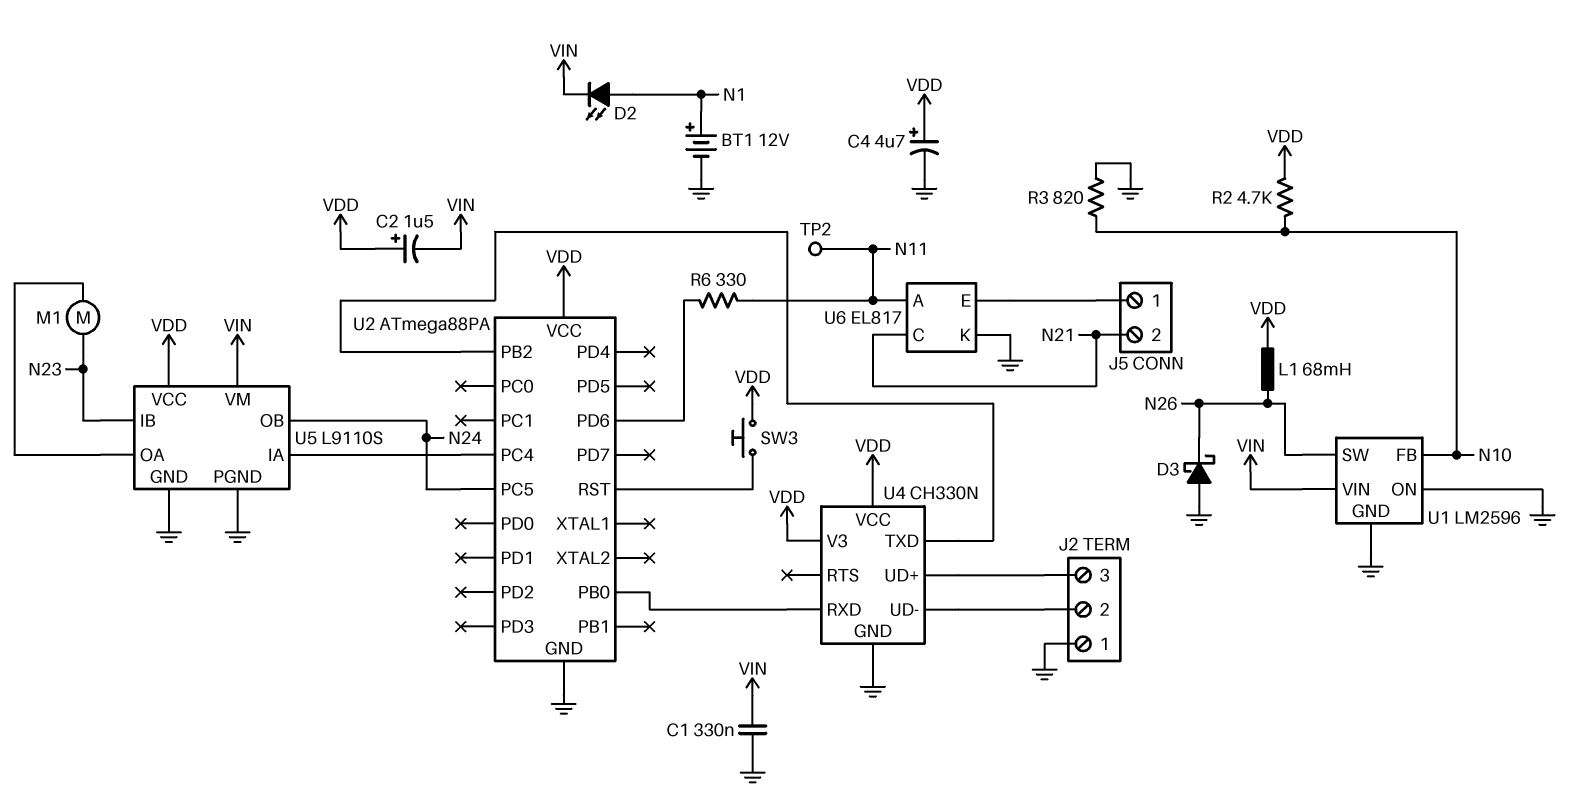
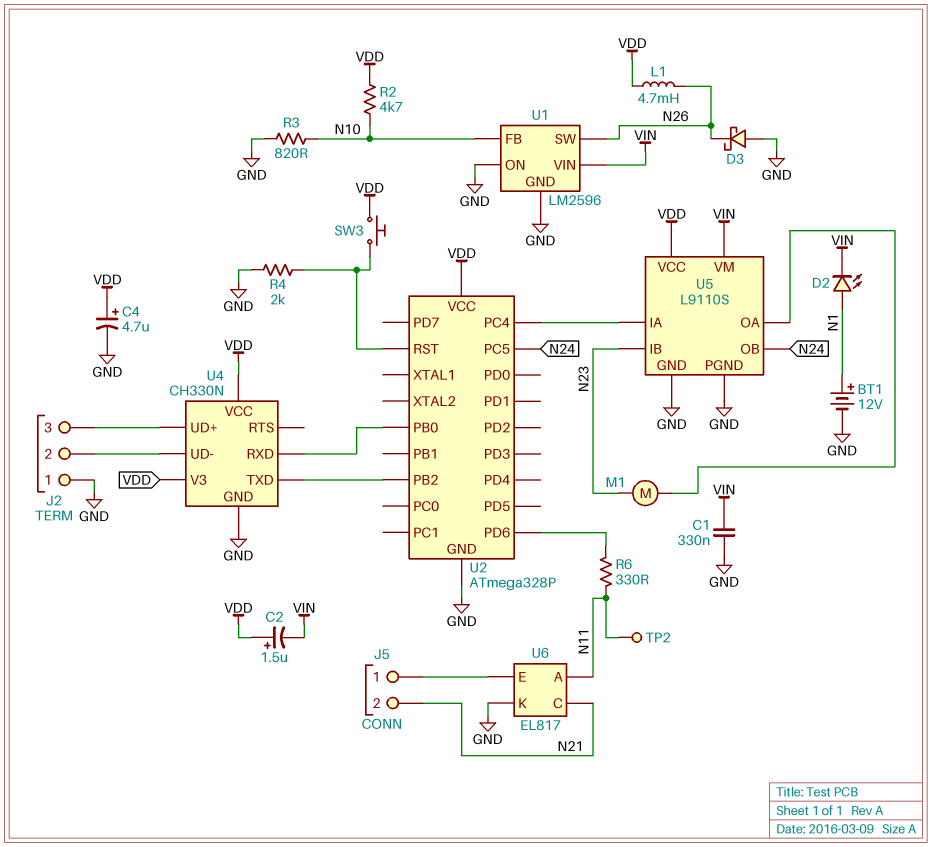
L1: 68mH (N26, VDD) -> 4.7mH (N26, VDD)
R4: none -> 2k (GND, U2/RST)
U2: ATmega88PA -> ATmega328P

